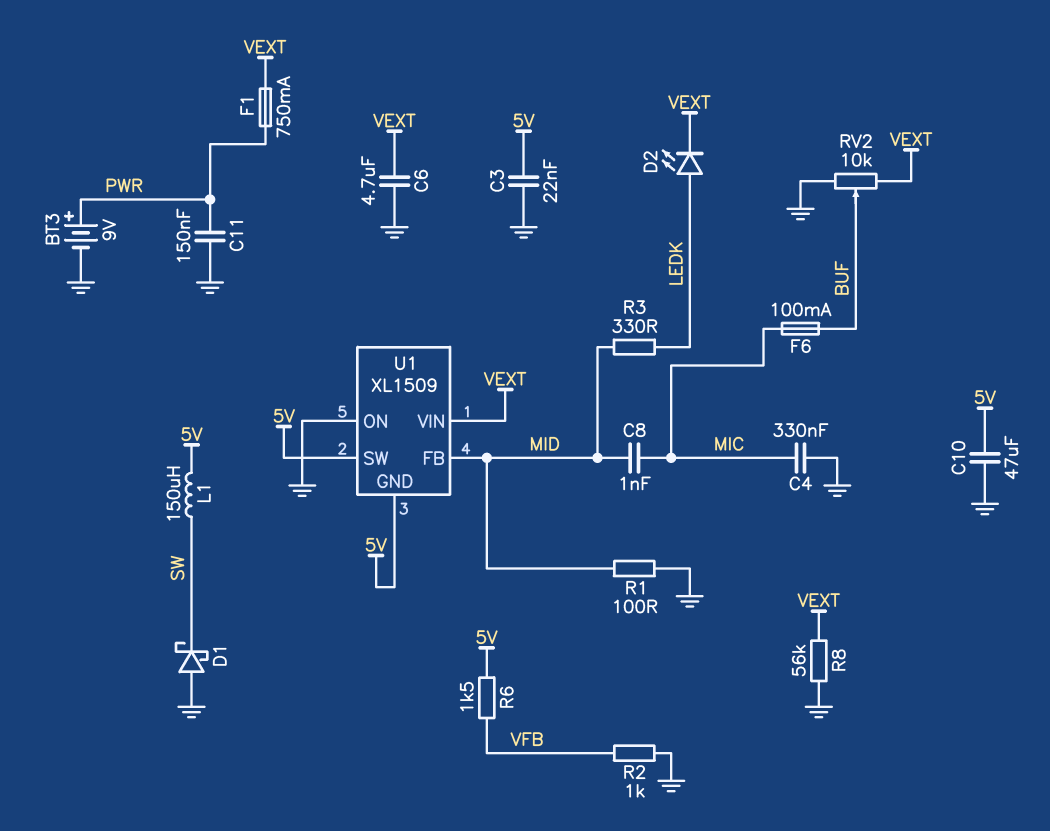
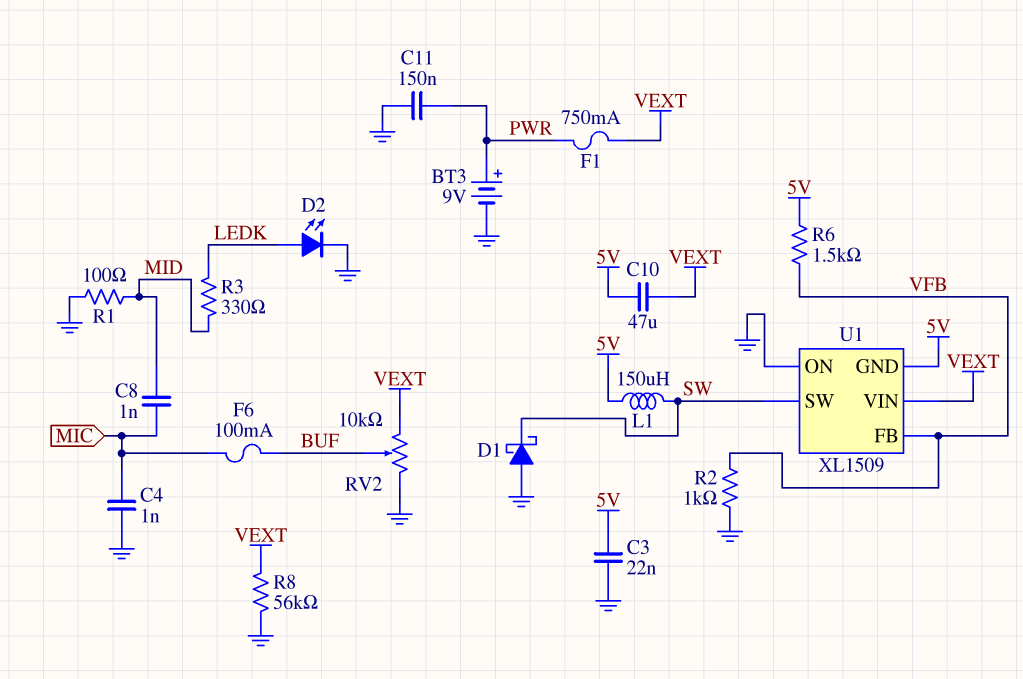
C4: 330nF (GND, MIC) -> 1nF (GND, MIC)
C6: 4.7uF (GND, VEXT) -> none
C10: 47uF (5V, GND) -> 47uF (5V, VEXT)
D2: LED (A LEDK, K VEXT) -> LED (A LEDK, K GND)
U1 pin FB: MID -> VFB
U1 pin SW: 5V -> SW

